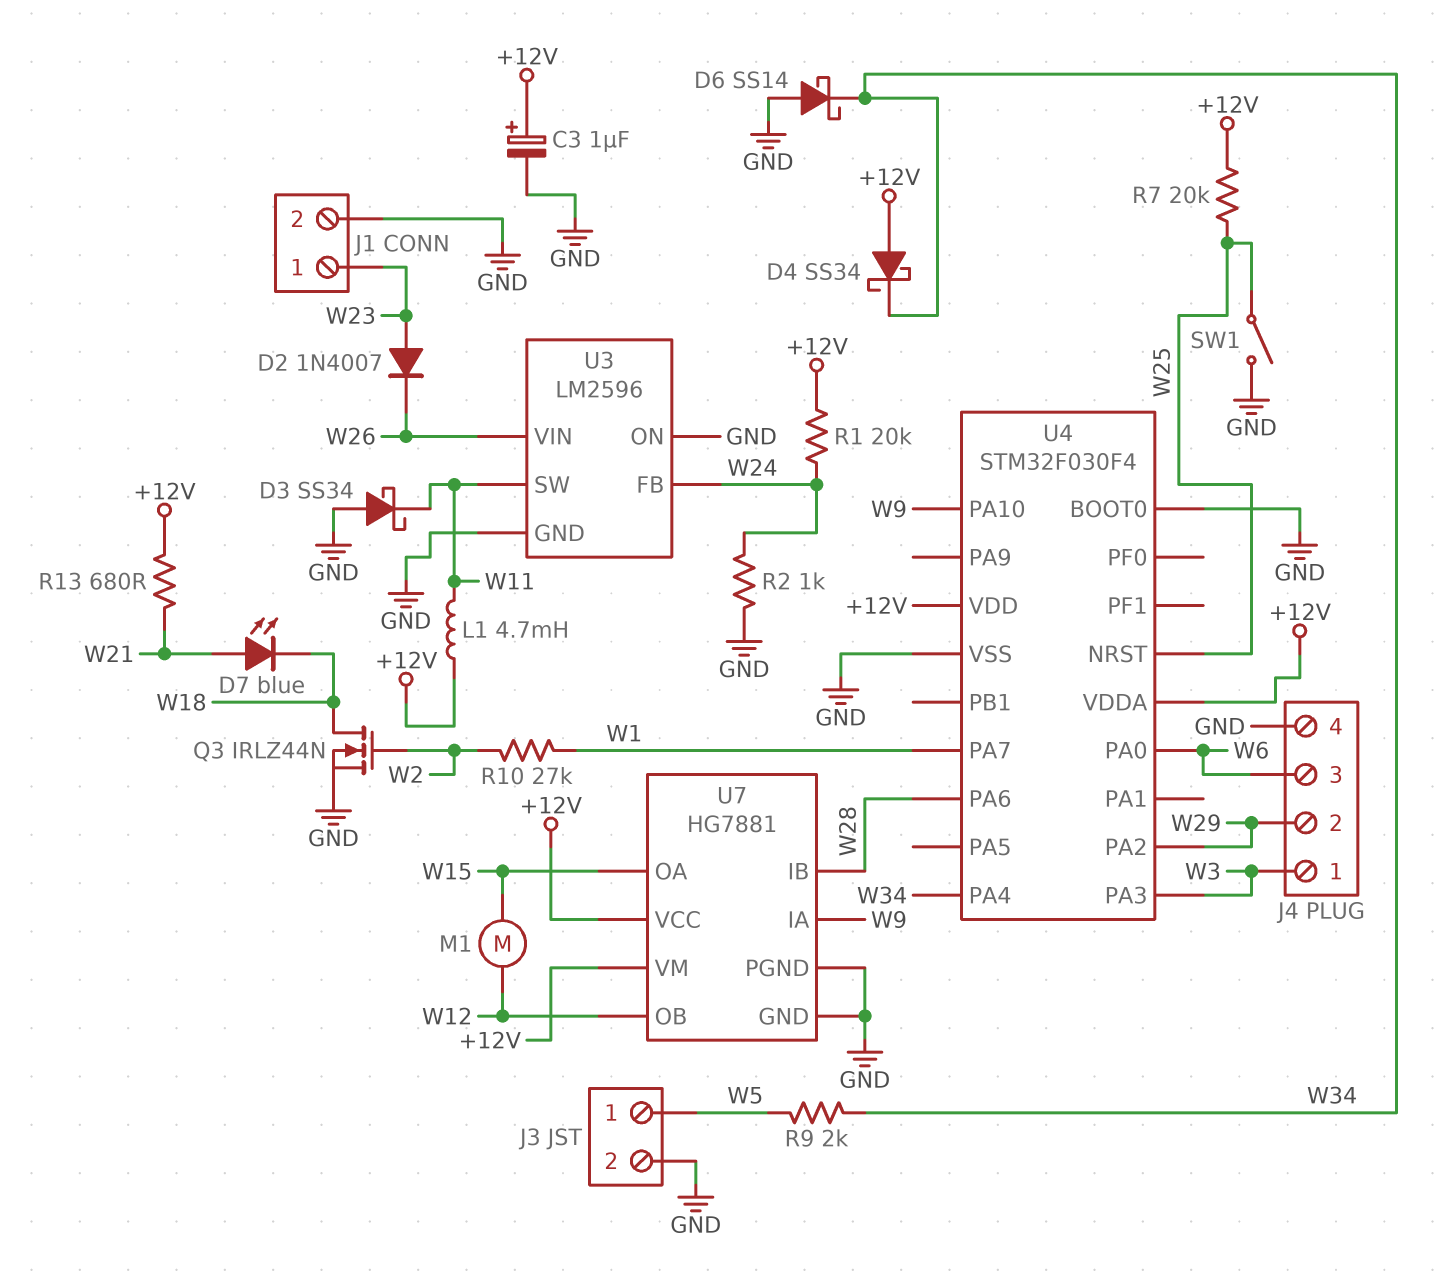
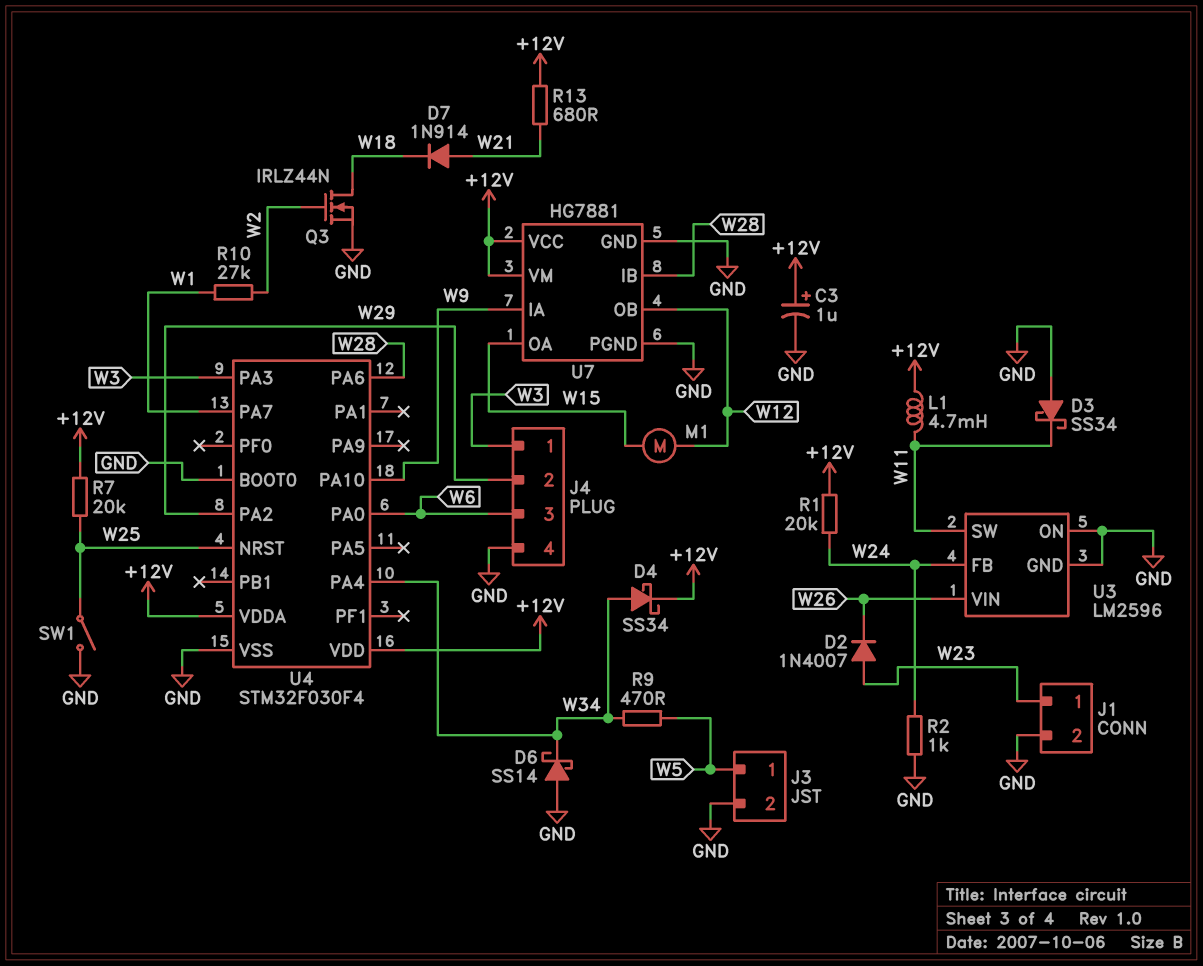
D4: schottky SS34 (A +12V, K W34) -> schottky SS34 (A W34, K +12V)
D7: LED blue (A W21, K W18) -> diode 1N914 (A W21, K W18)
R9: 2k (W5, W34) -> 470 (W5, W34)

